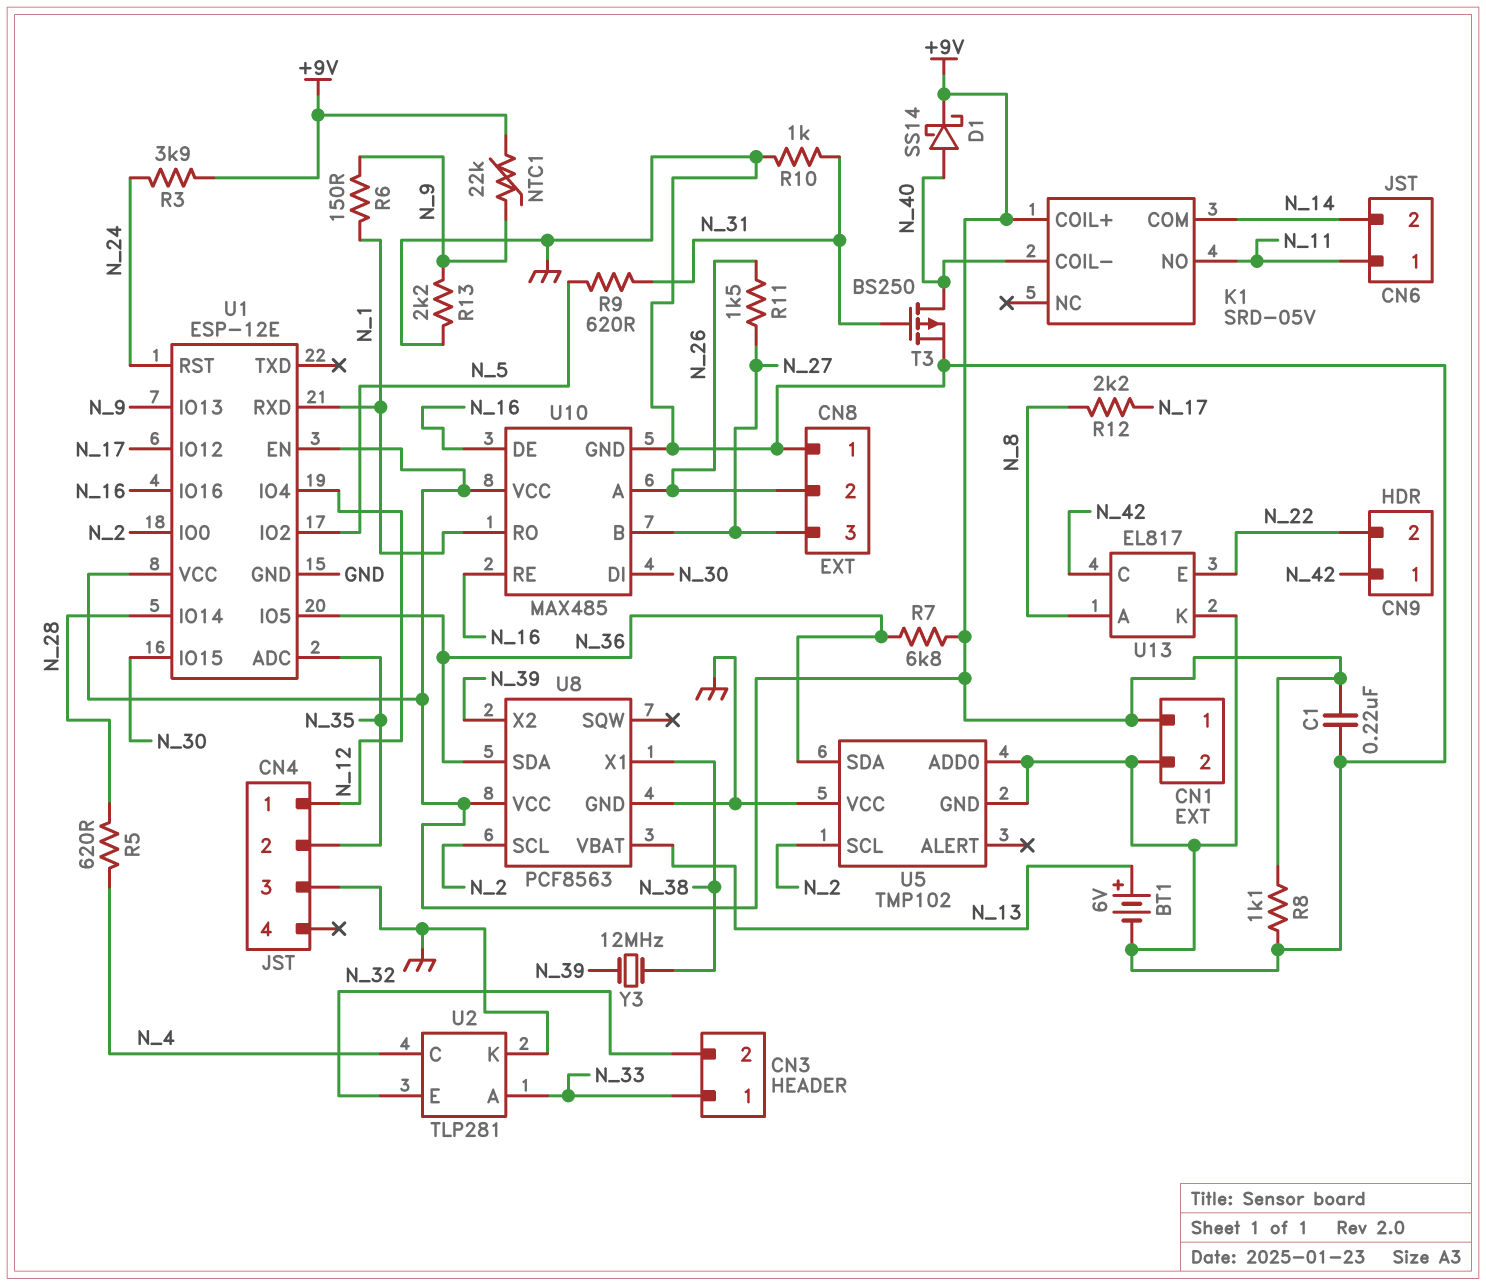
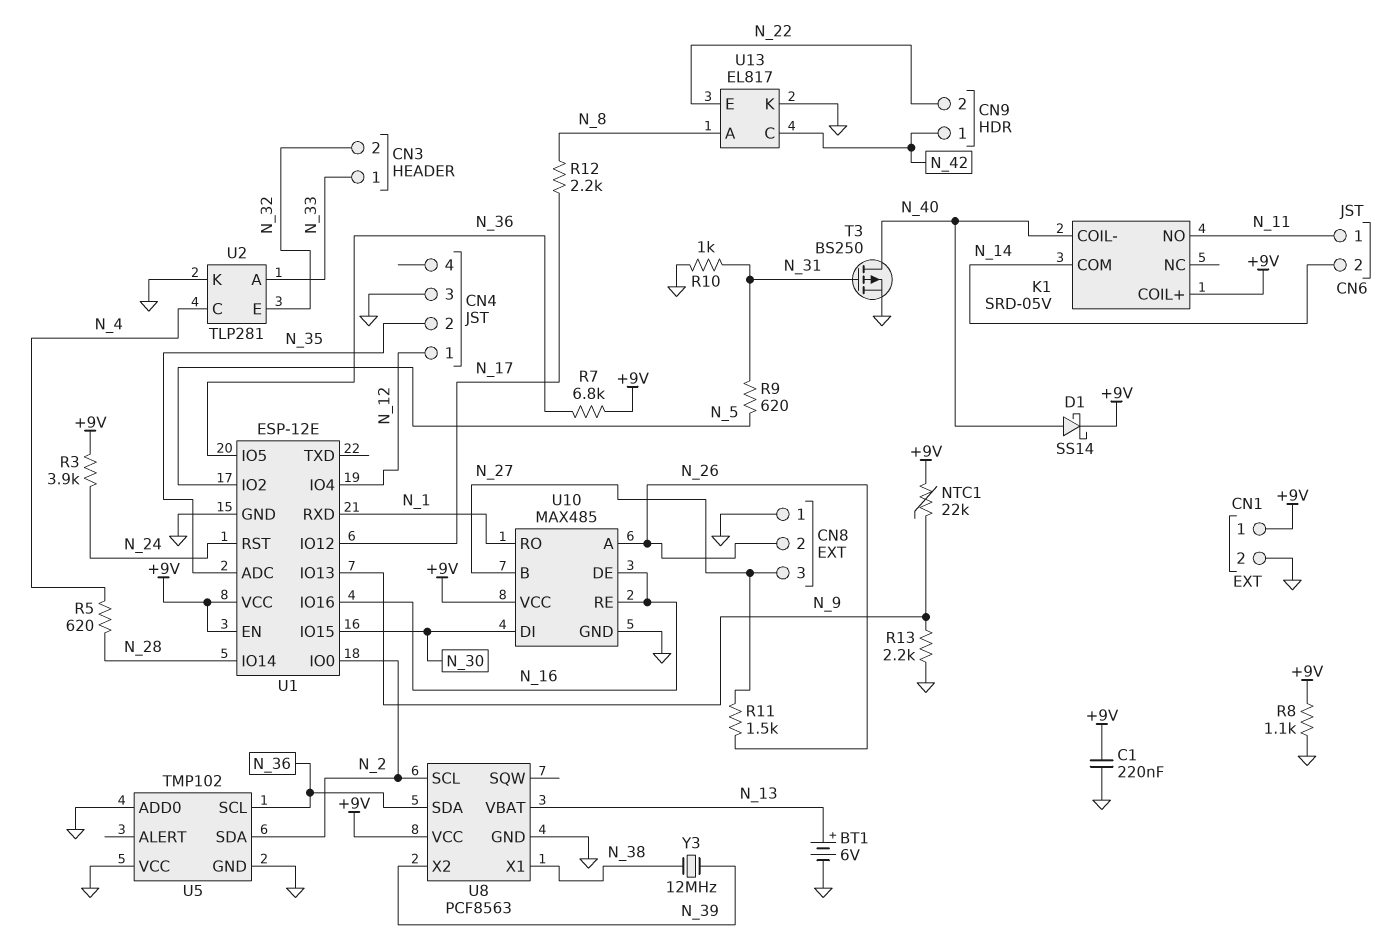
R6: 150 (N_1, N_9) -> none
U5 pin SCL: N_2 -> N_36
U5 pin SDA: N_36 -> N_2

